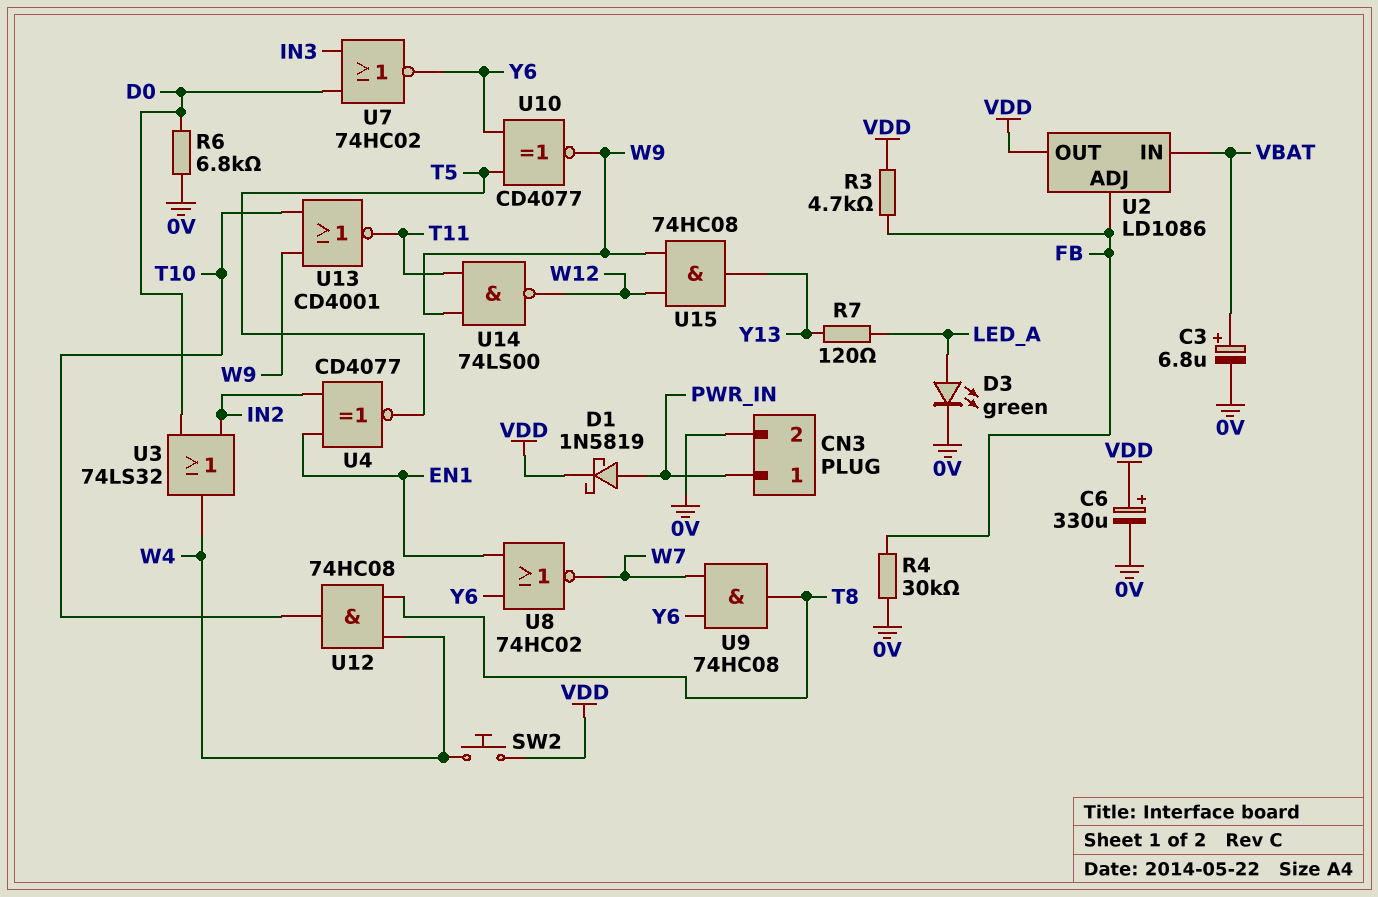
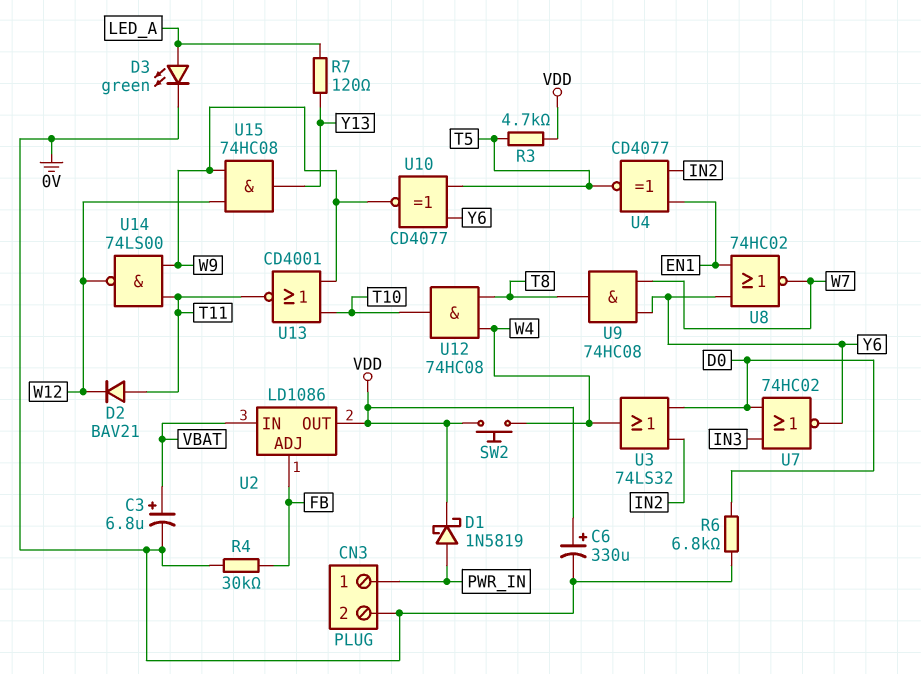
D2: none -> diode BAV21 (A T11, K W12)
R3: 4.7k (FB, VDD) -> 4.7k (T5, VDD)

